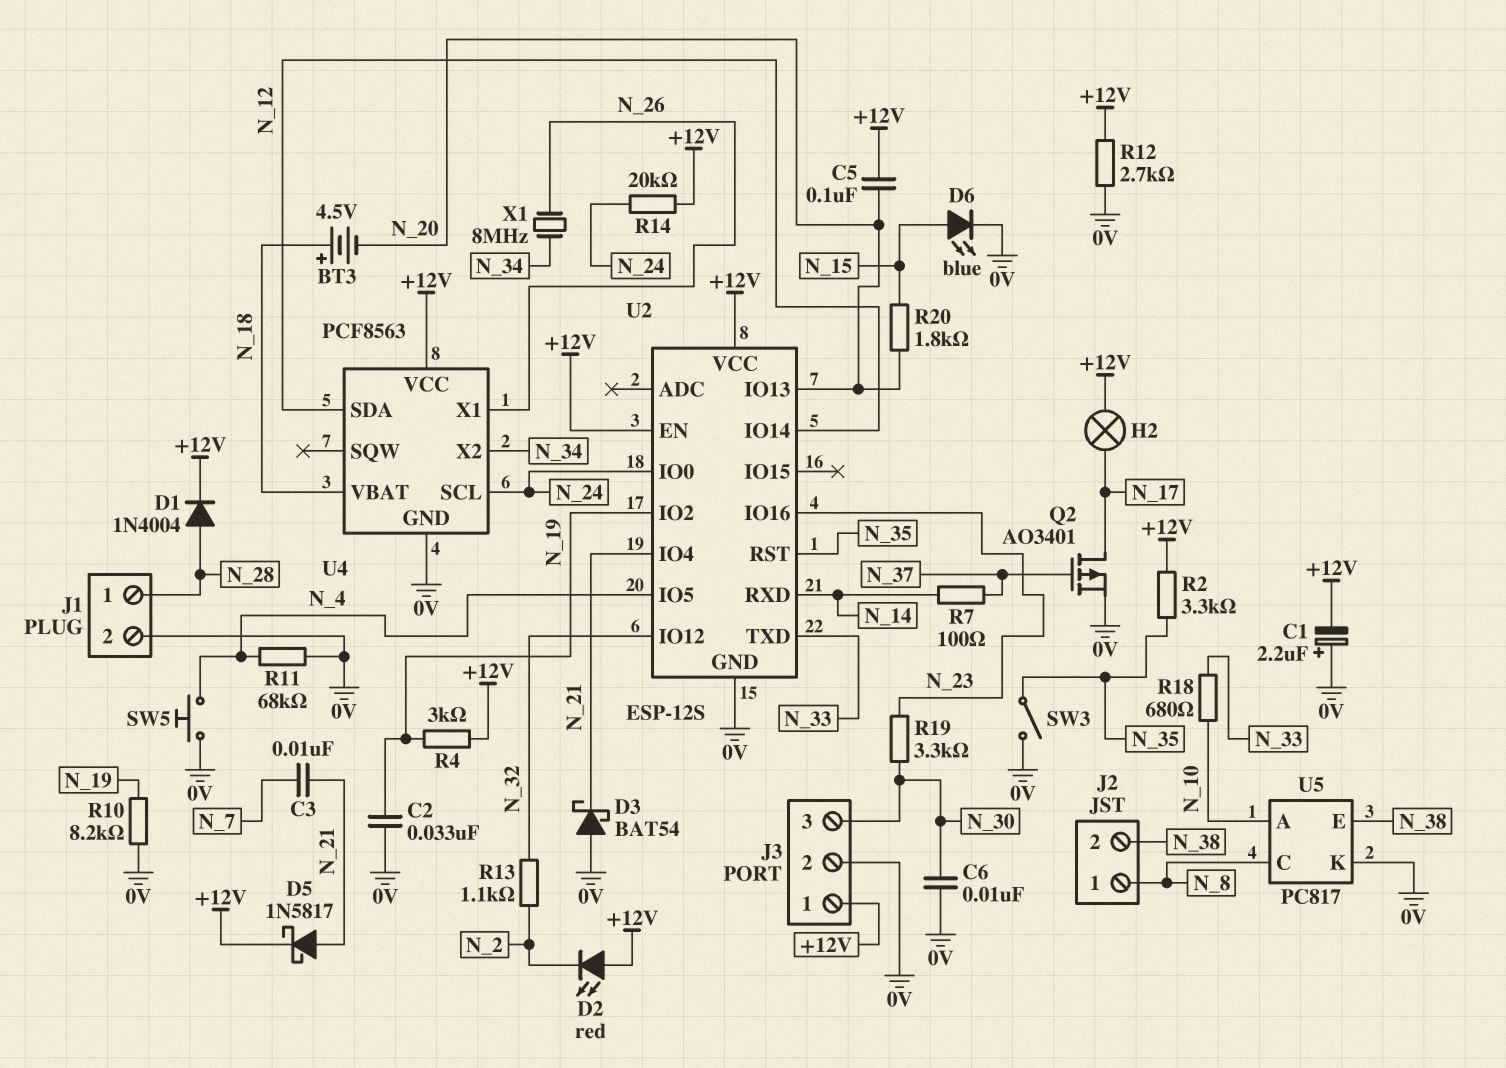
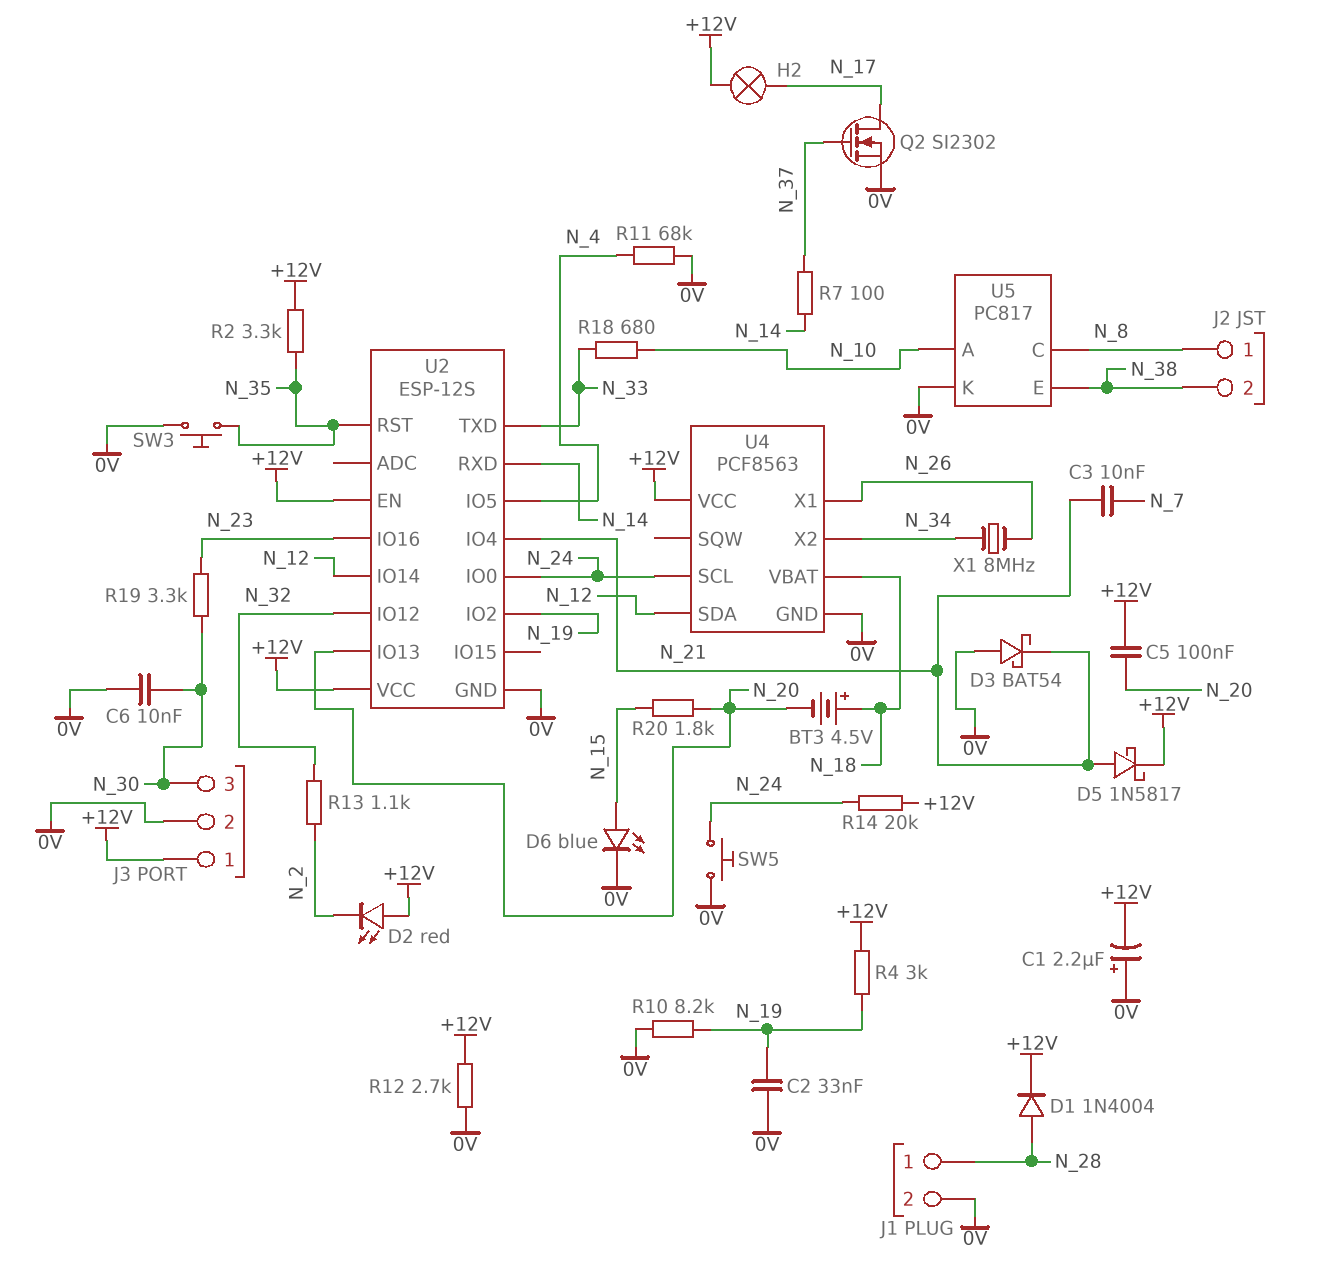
Q2: PMOS AO3401 (G N_37, D N_17, S 0V) -> NMOS SI2302 (G N_37, D N_17, S 0V)
SW3: switch (0V, N_35) -> button (0V, N_35)
SW5: button (0V, N_4) -> button (0V, N_24)

